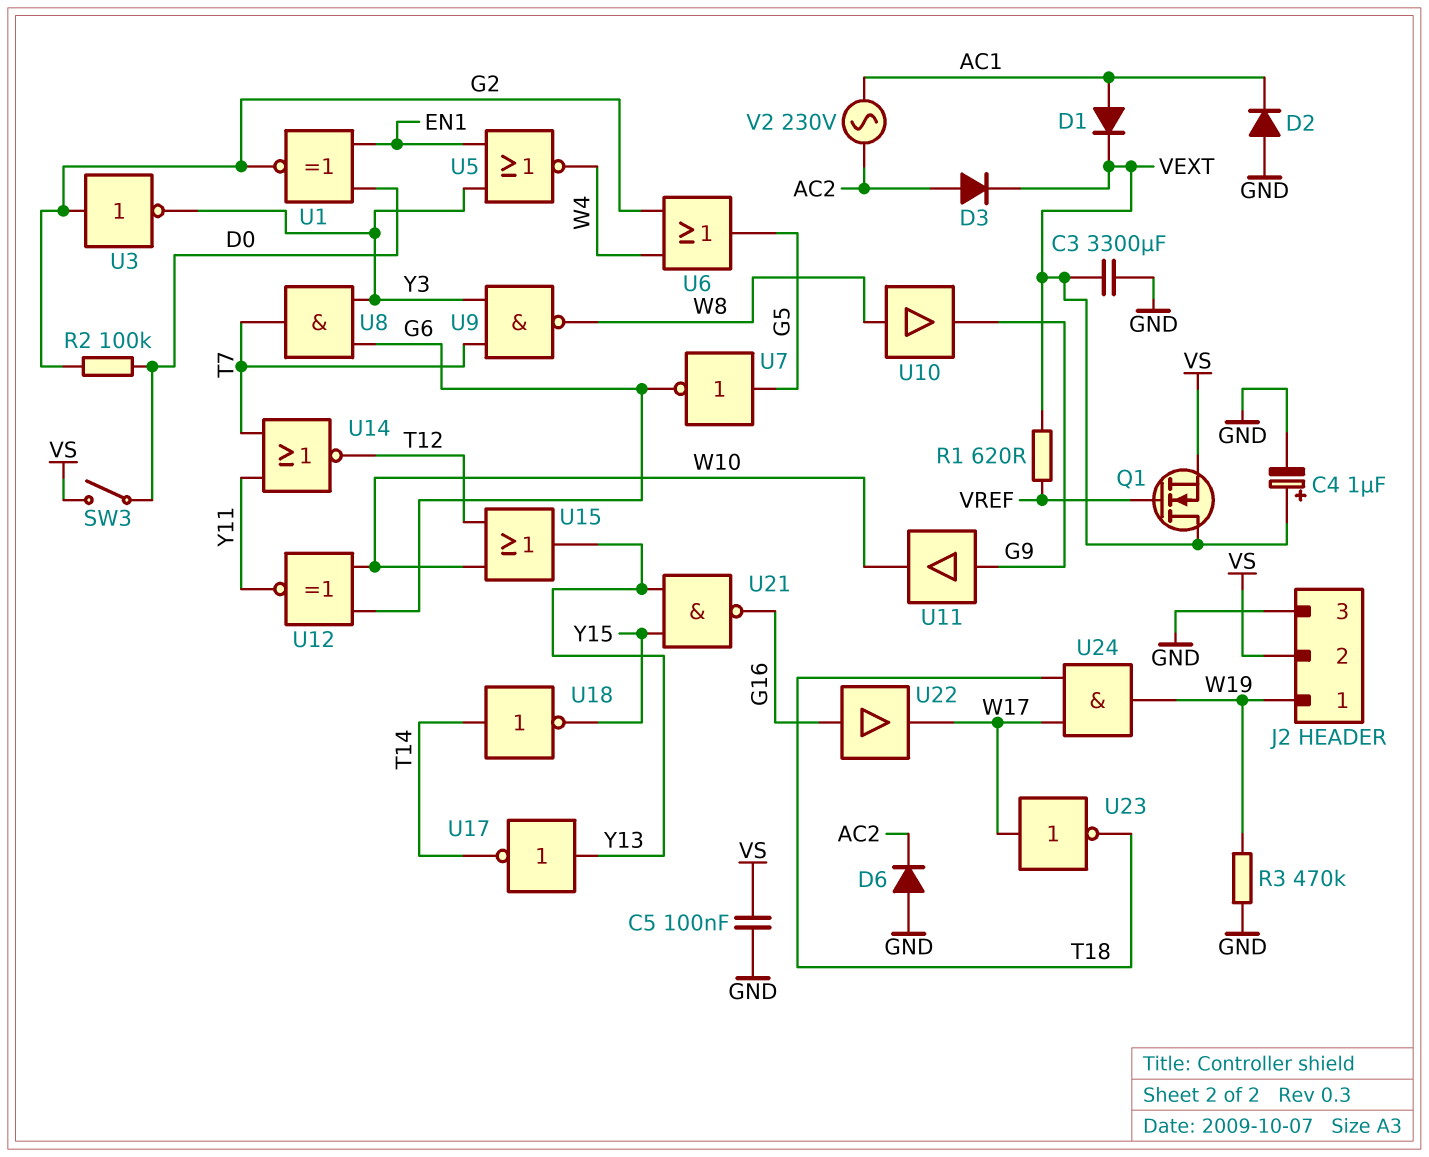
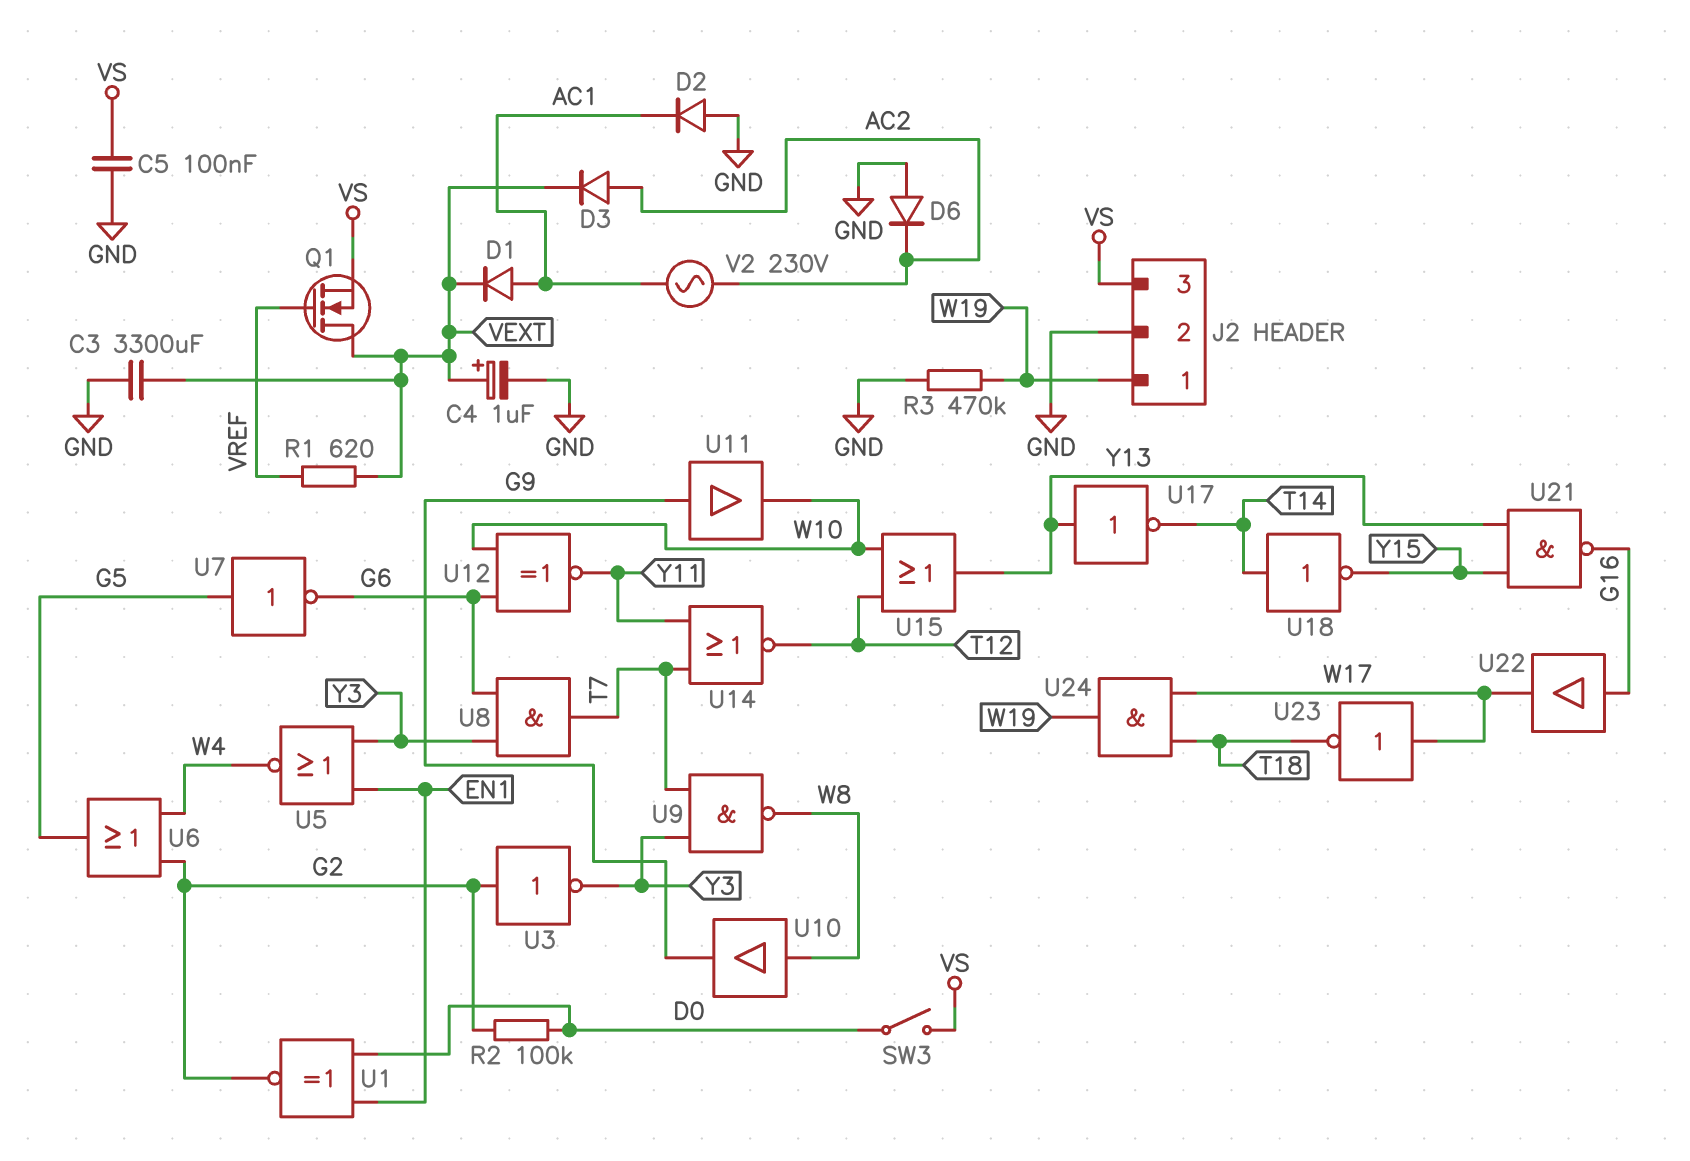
J2 pin 2: VS -> GND
J2 pin 3: GND -> VS

